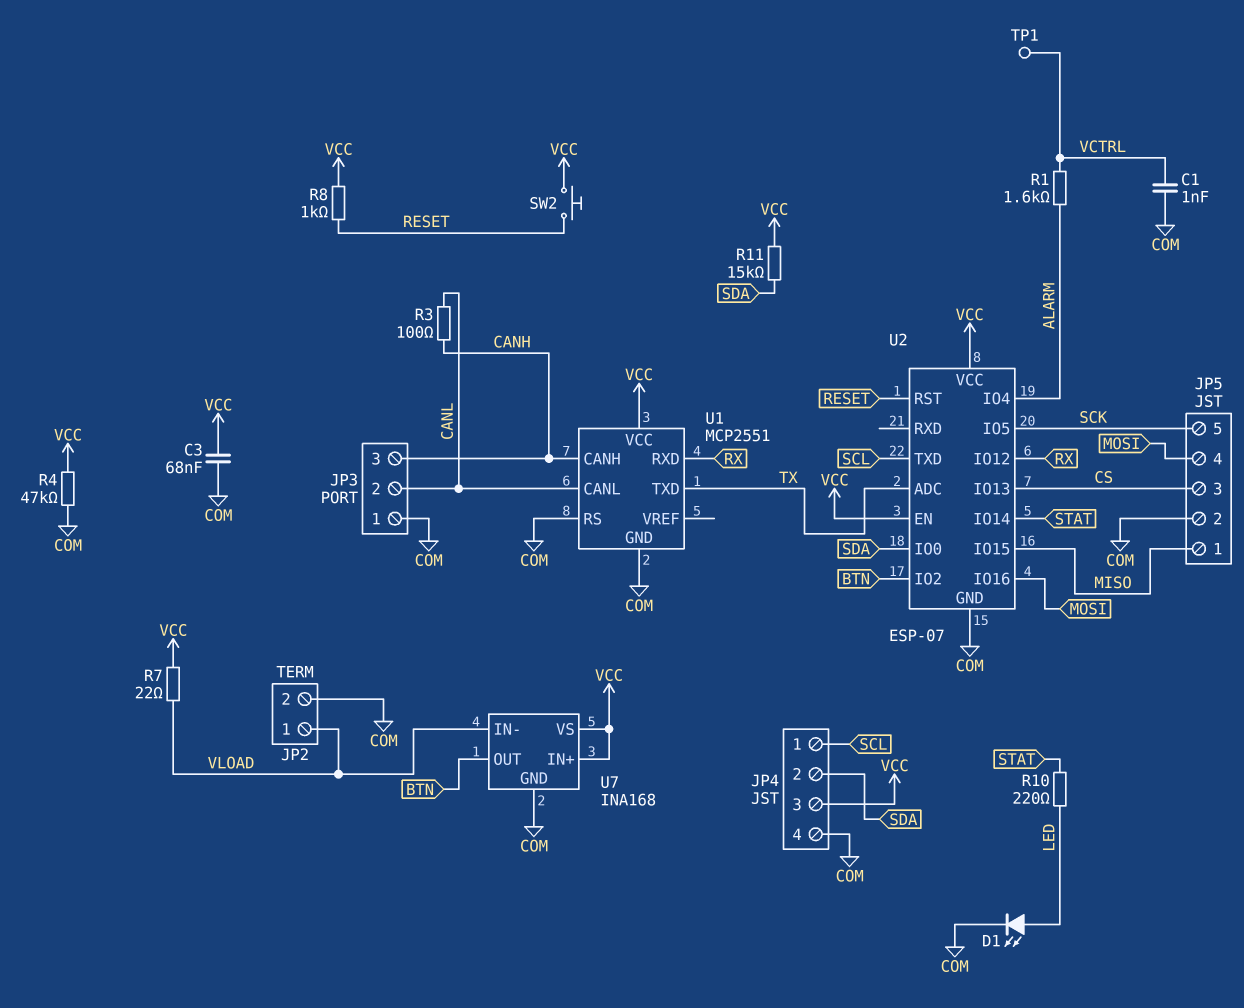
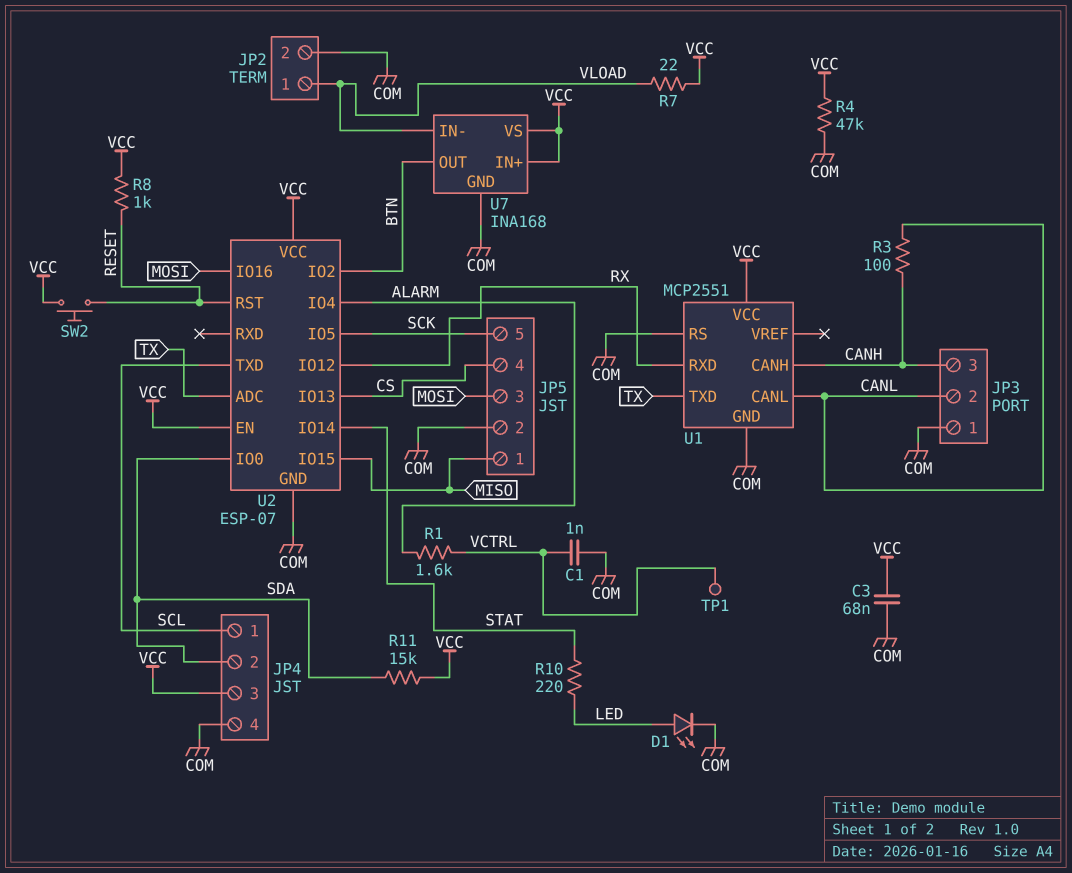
JP5 pin 3: CS -> MOSI
JP5 pin 4: MOSI -> CS

